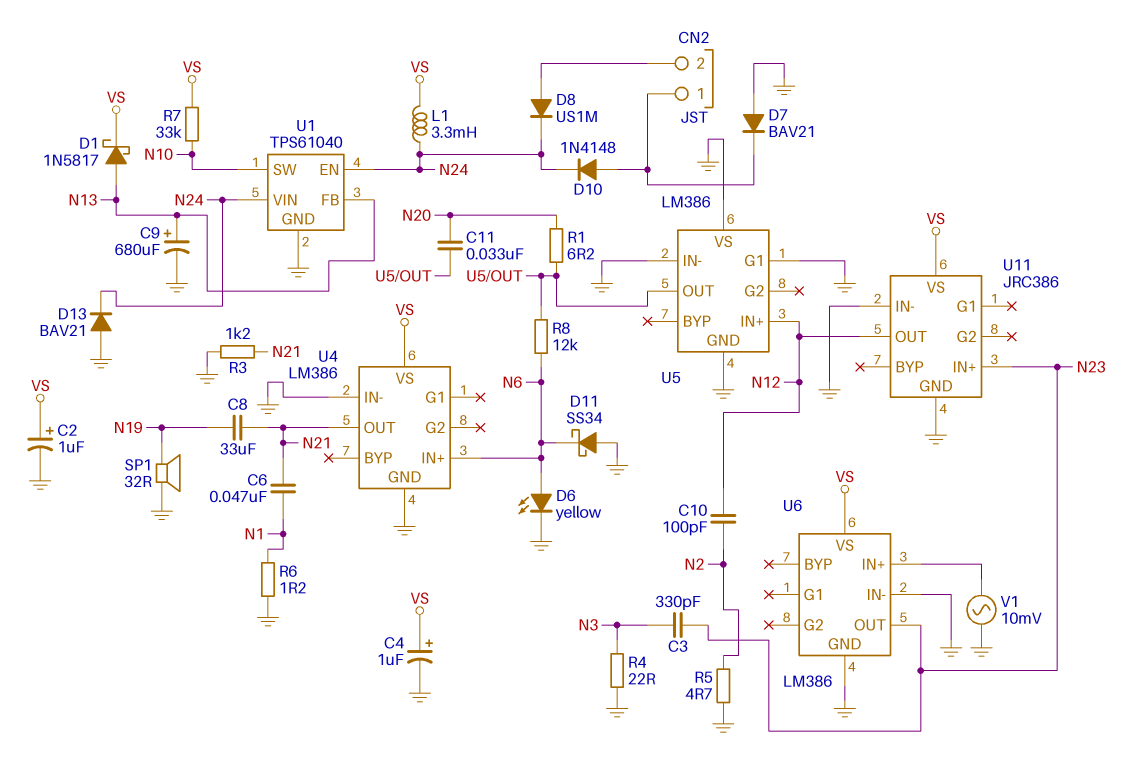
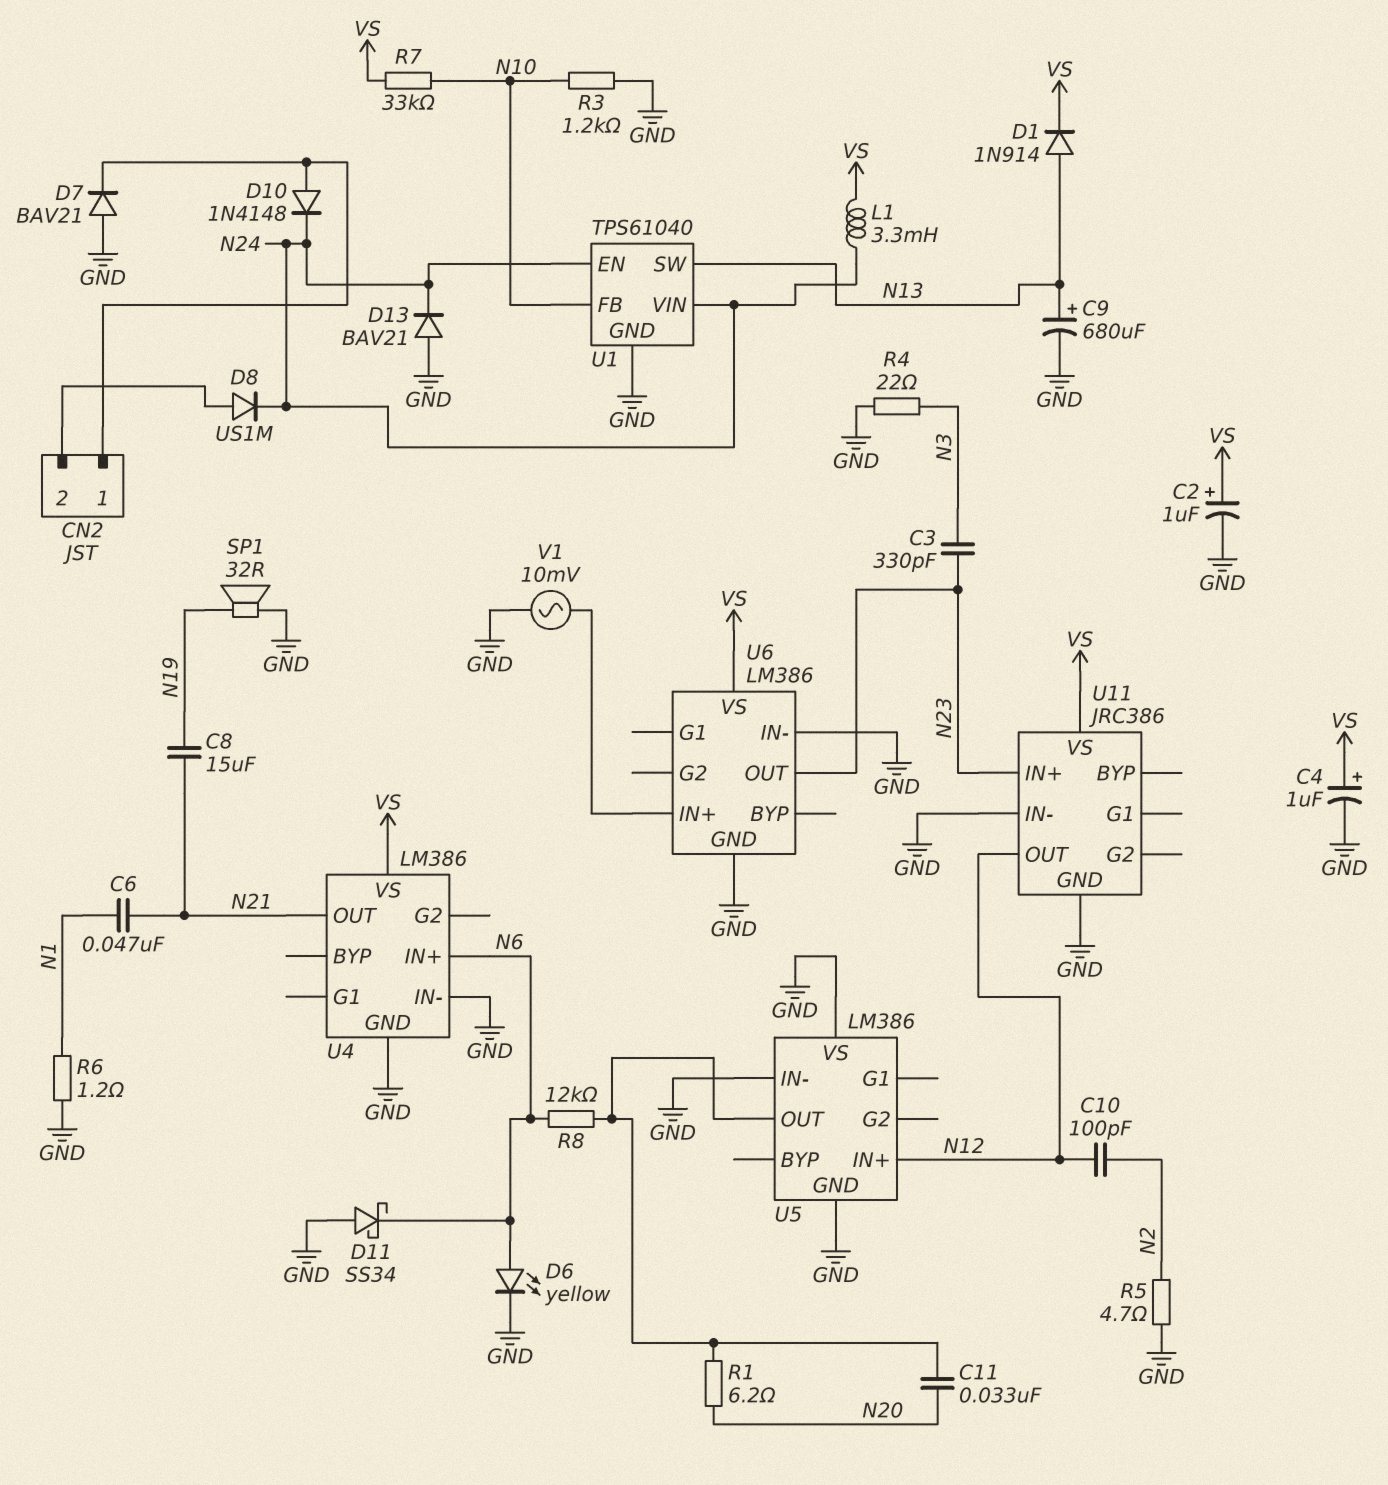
C8: 33uF (N19, N21) -> 15uF (N19, N21)
D1: schottky 1N5817 (A N13, K VS) -> diode 1N914 (A N13, K VS)
R3: 1.2k (GND, N21) -> 1.2k (GND, N10)
U1 pin FB: N13 -> N10
U1 pin SW: N10 -> N13
U5 pin G1: GND -> none

